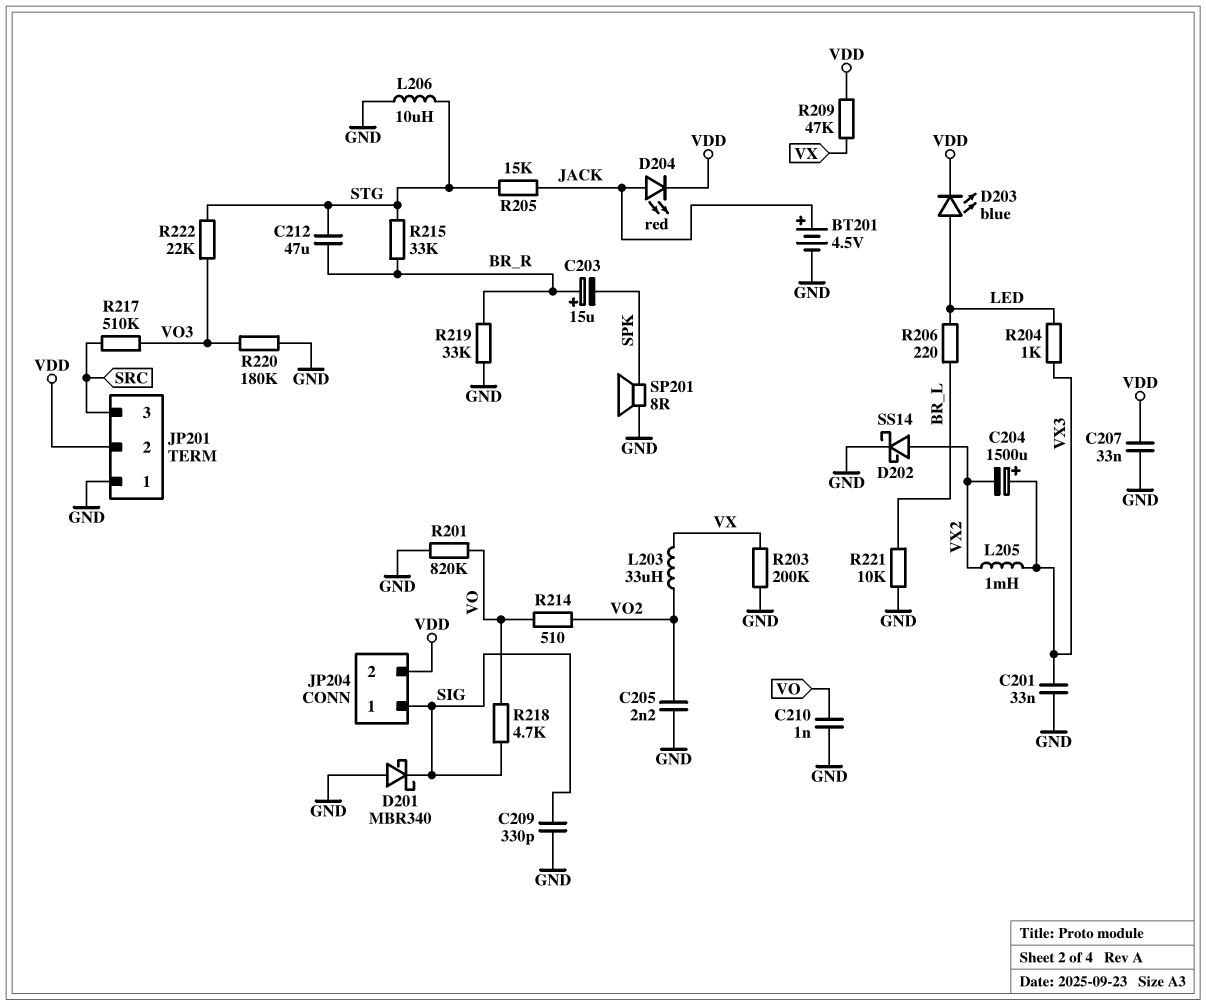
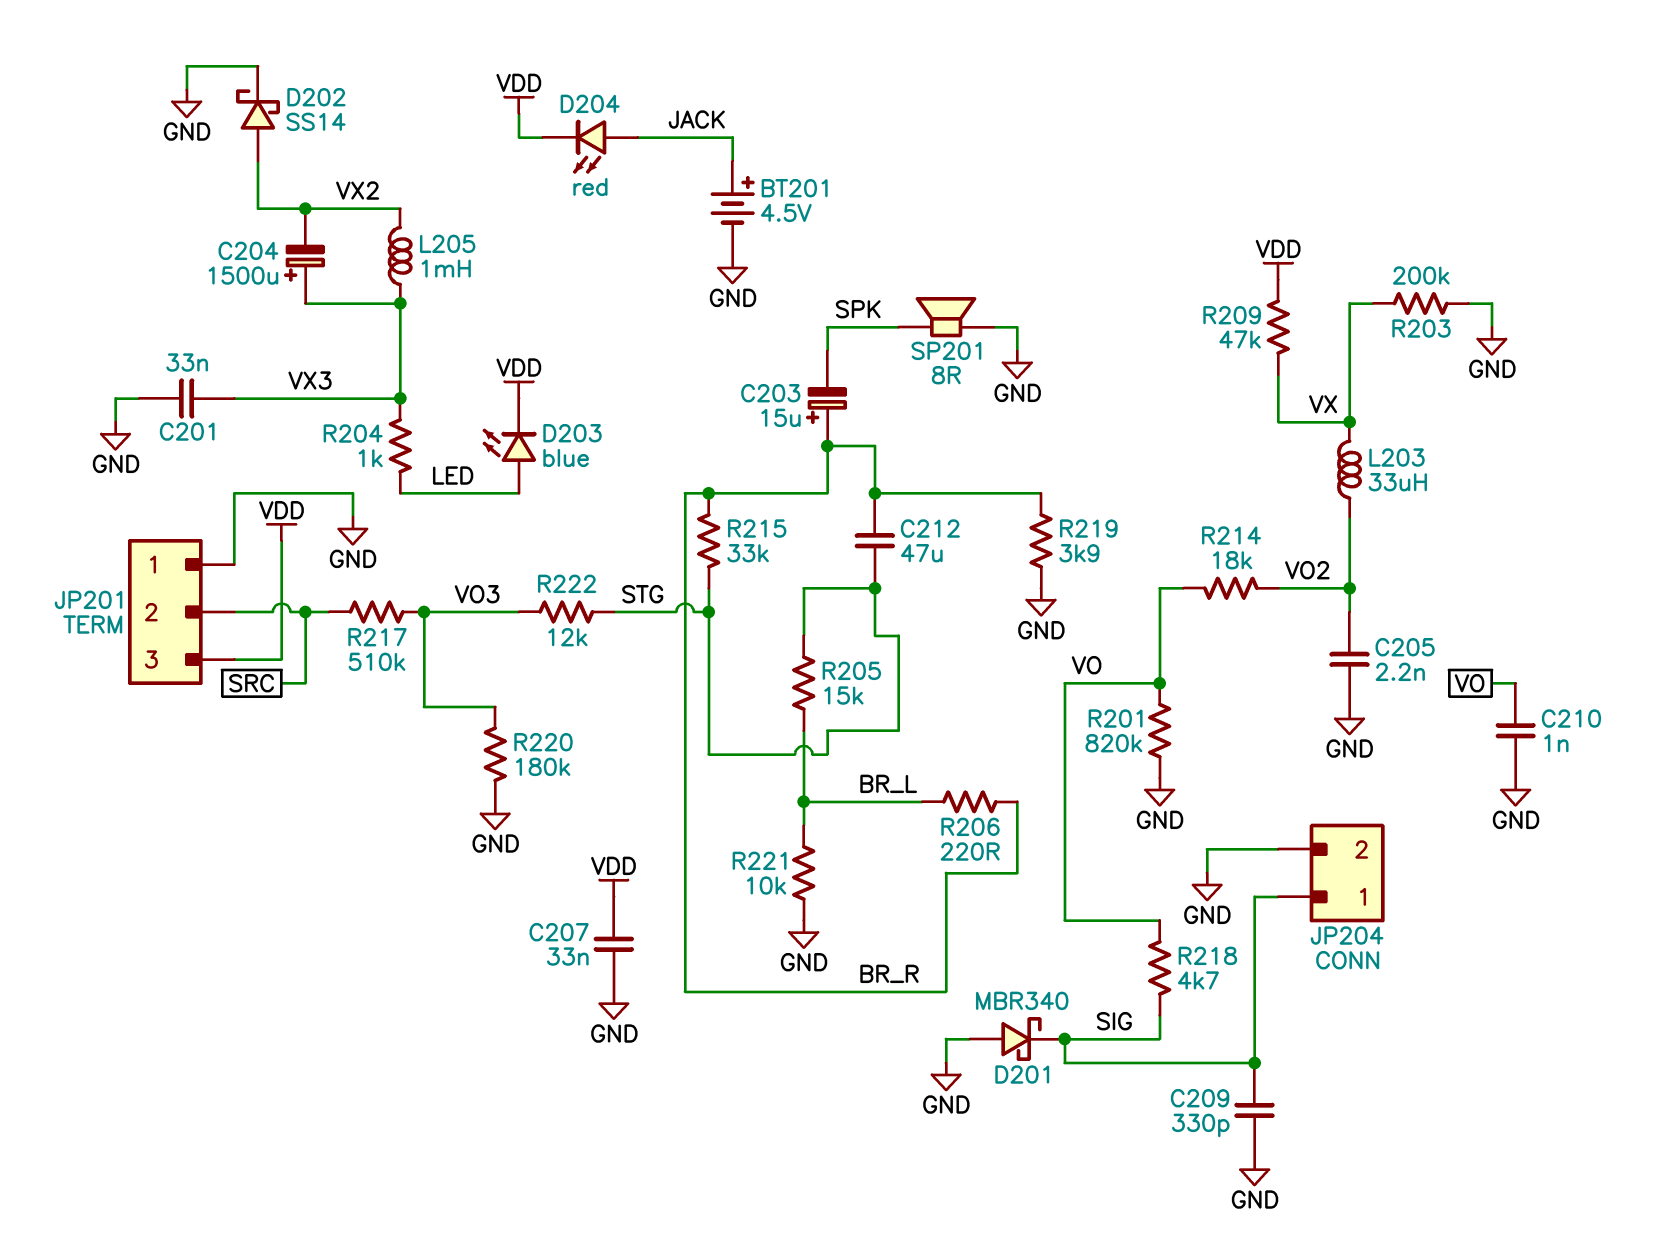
JP201 pin 2: VDD -> SRC
JP201 pin 3: SRC -> VDD
JP204 pin 2: VDD -> GND
L206: 10uH (GND, STG) -> none
R205: 15k (JACK, STG) -> 15k (BR_L, STG)
R206: 220 (BR_L, LED) -> 220 (BR_L, BR_R)
R214: 510 (VO, VO2) -> 18k (VO, VO2)
R219: 33k (BR_R, GND) -> 3.9k (BR_R, GND)
R222: 22k (STG, VO3) -> 12k (STG, VO3)

